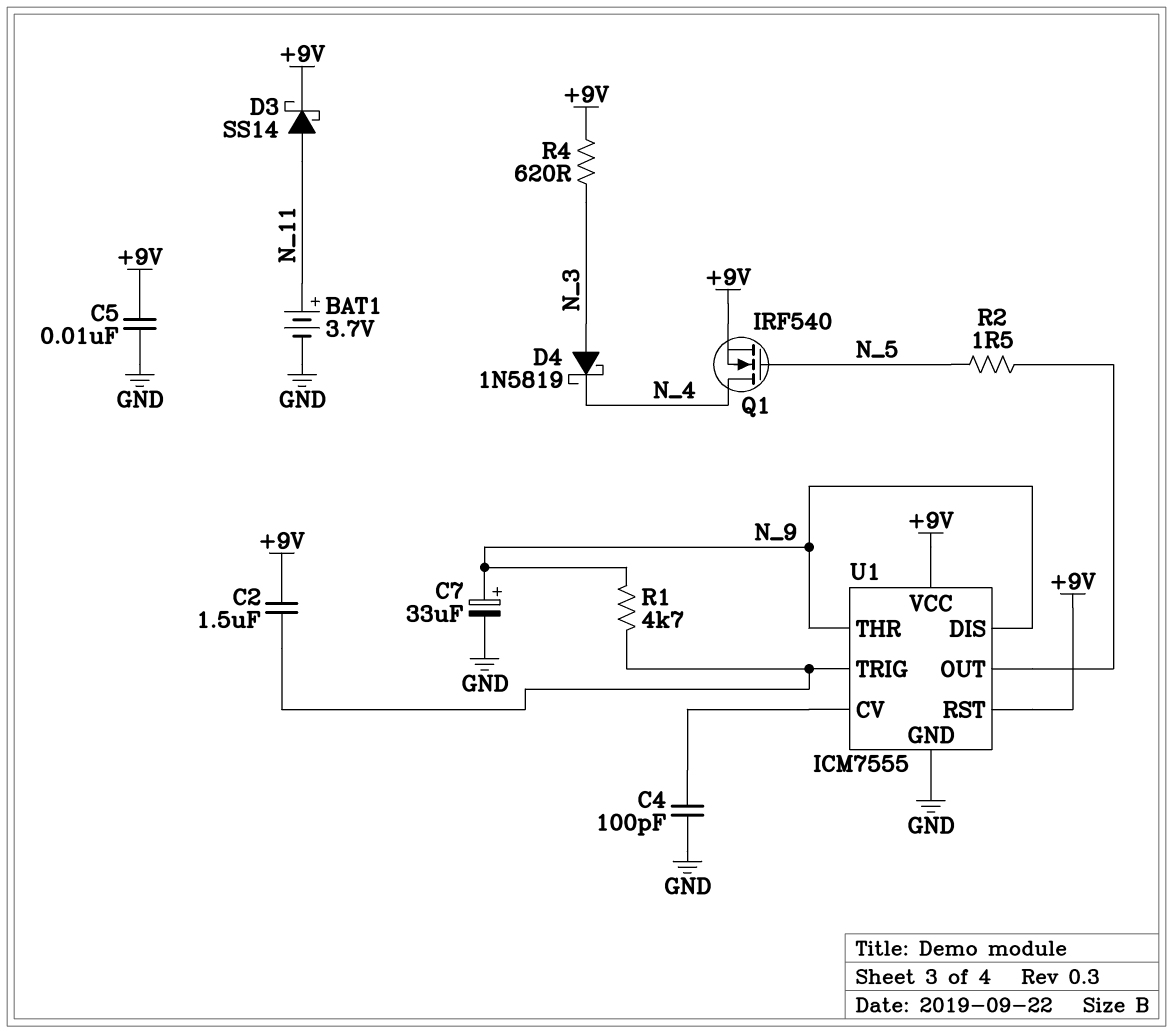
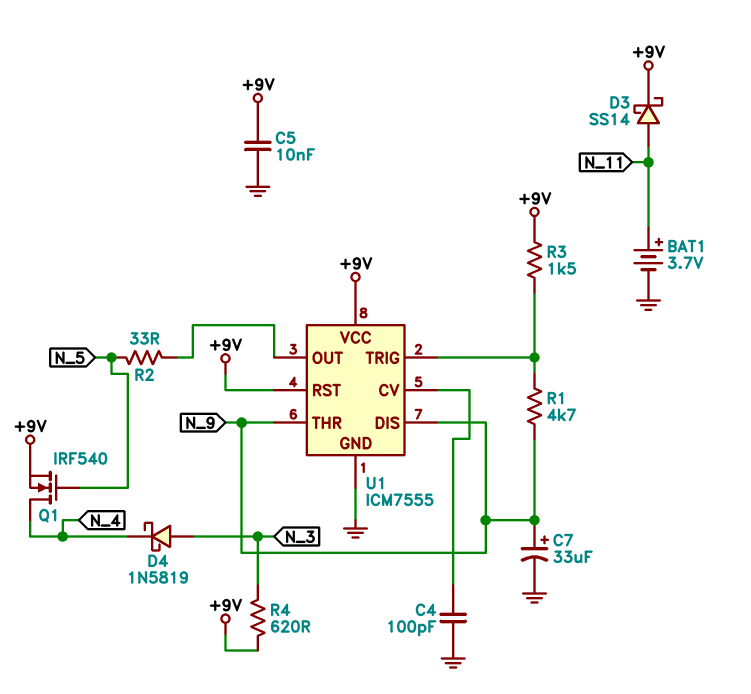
C2: 1.5uF (+9V, U1/TRIG) -> none
R2: 1.5 (N_5, U1/OUT) -> 33 (N_5, U1/OUT)
R3: none -> 1.5k (+9V, U1/TRIG)

